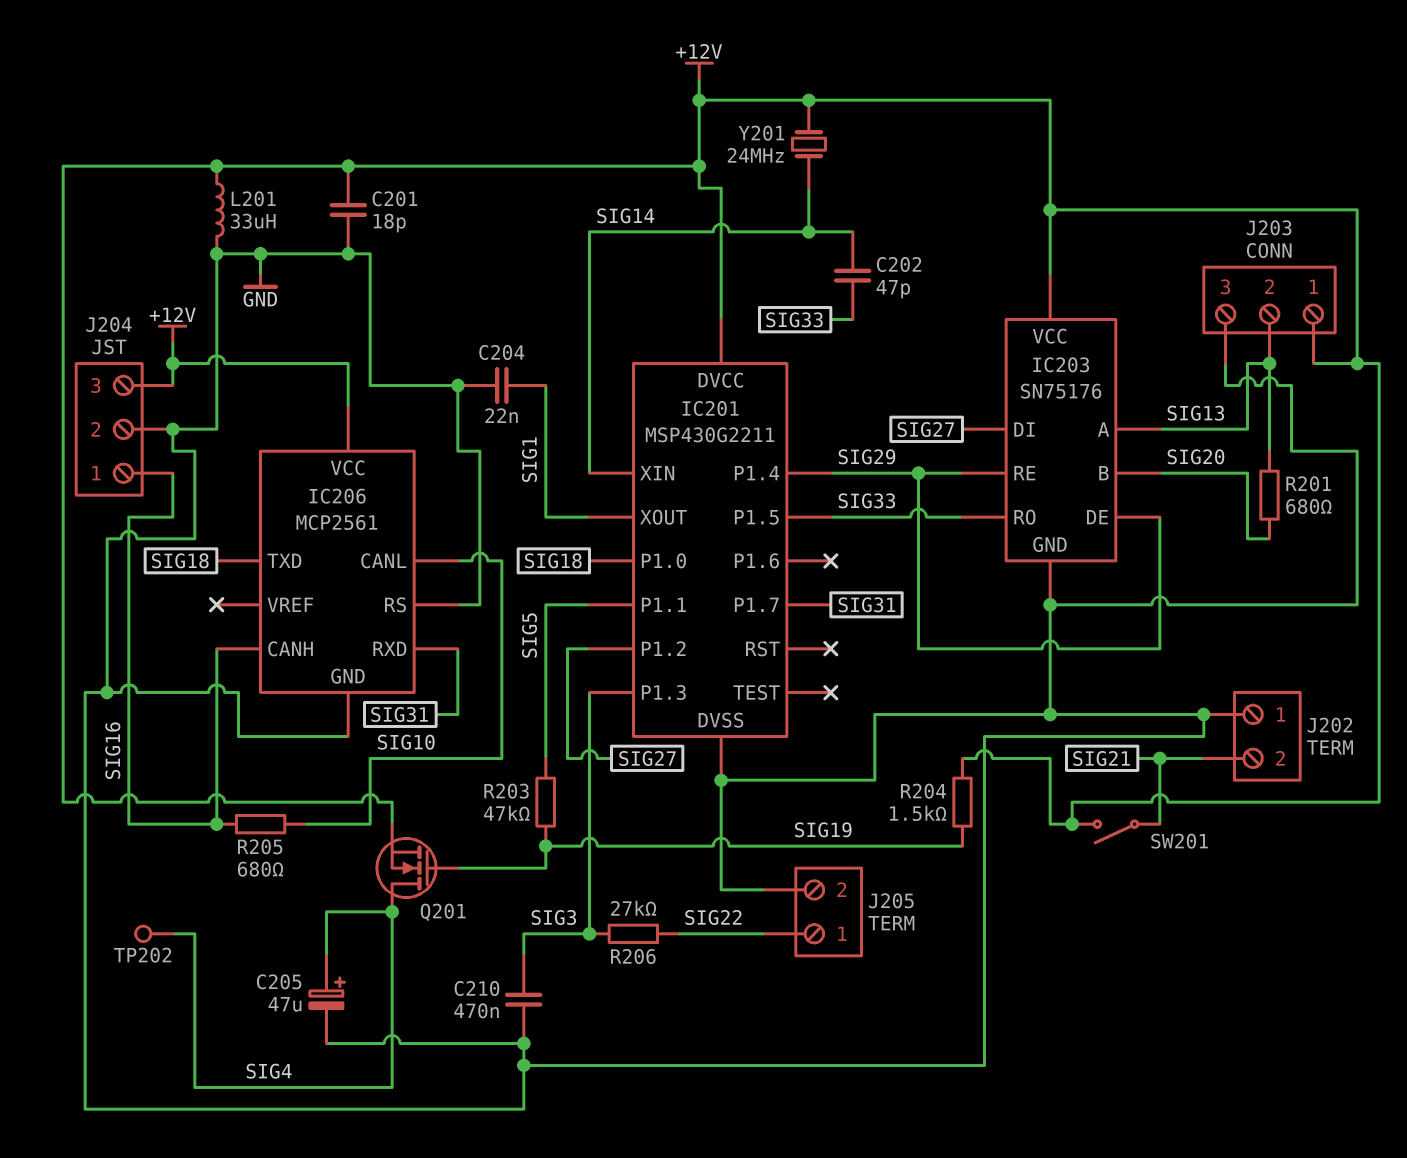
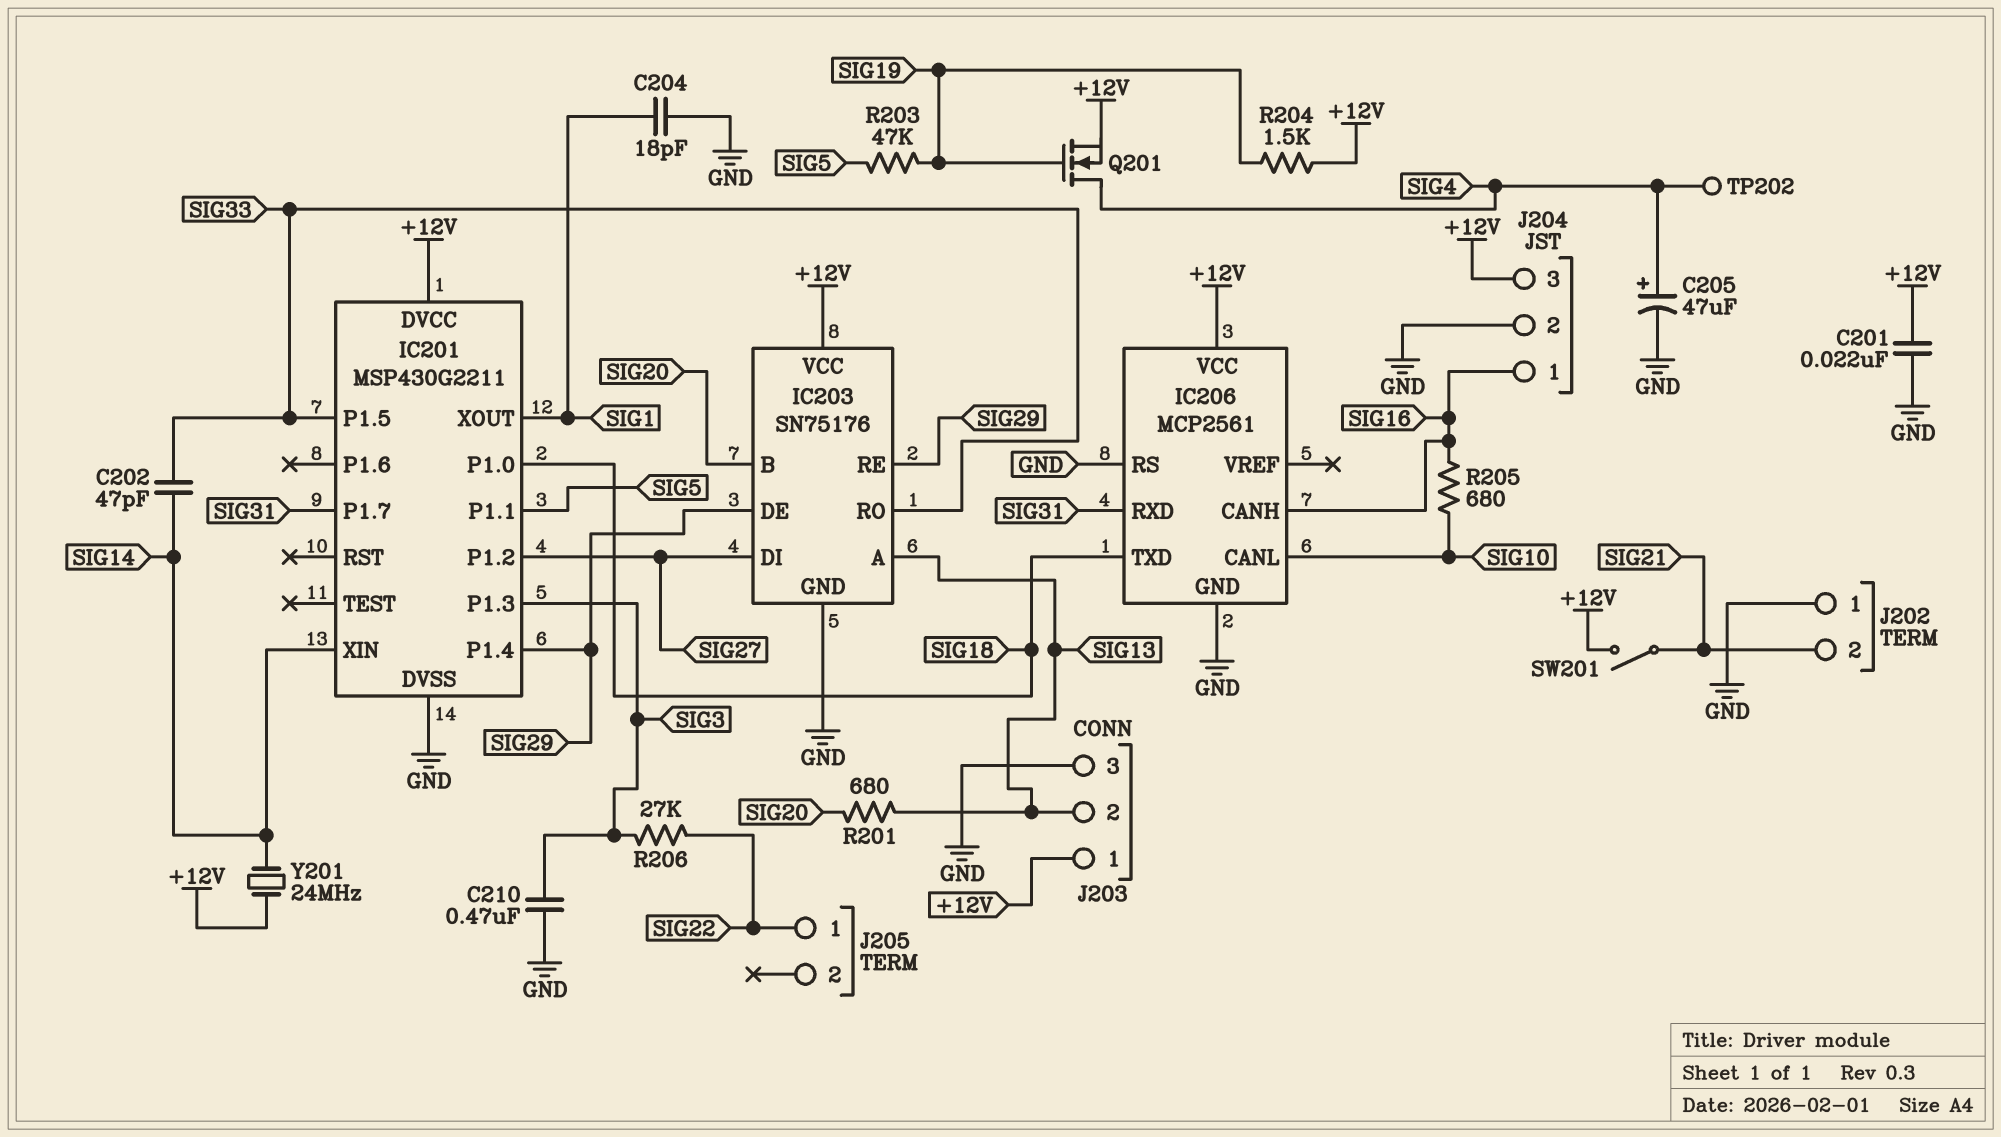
C201: 18pF (+12V, GND) -> 22nF (+12V, GND)
C204: 22nF (GND, SIG1) -> 18pF (GND, SIG1)
J205 pin 2: GND -> none
L201: 33uH (+12V, GND) -> none

